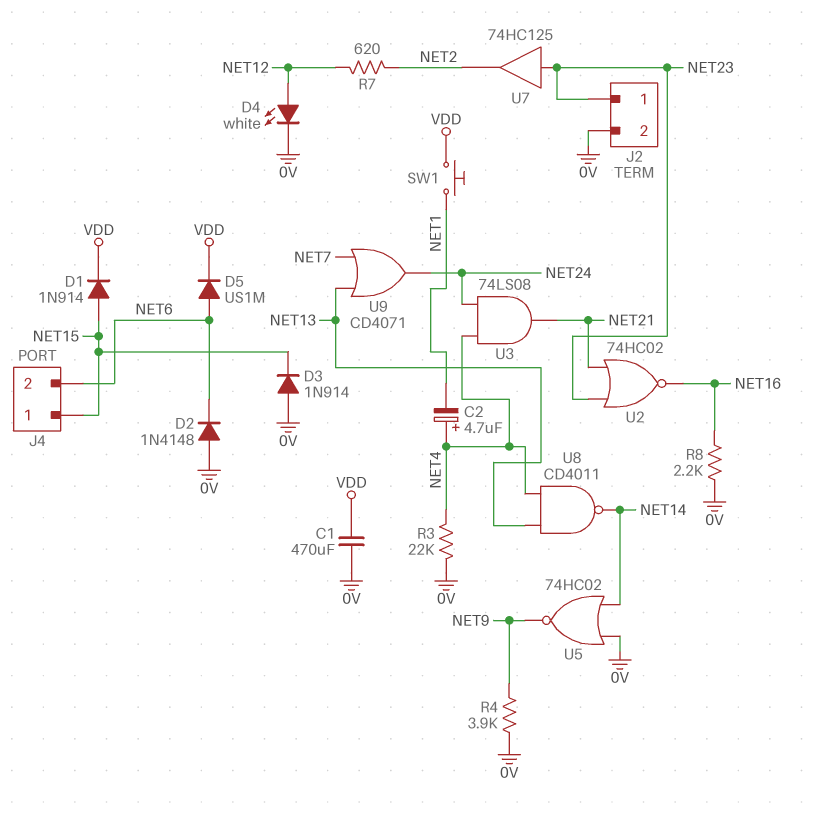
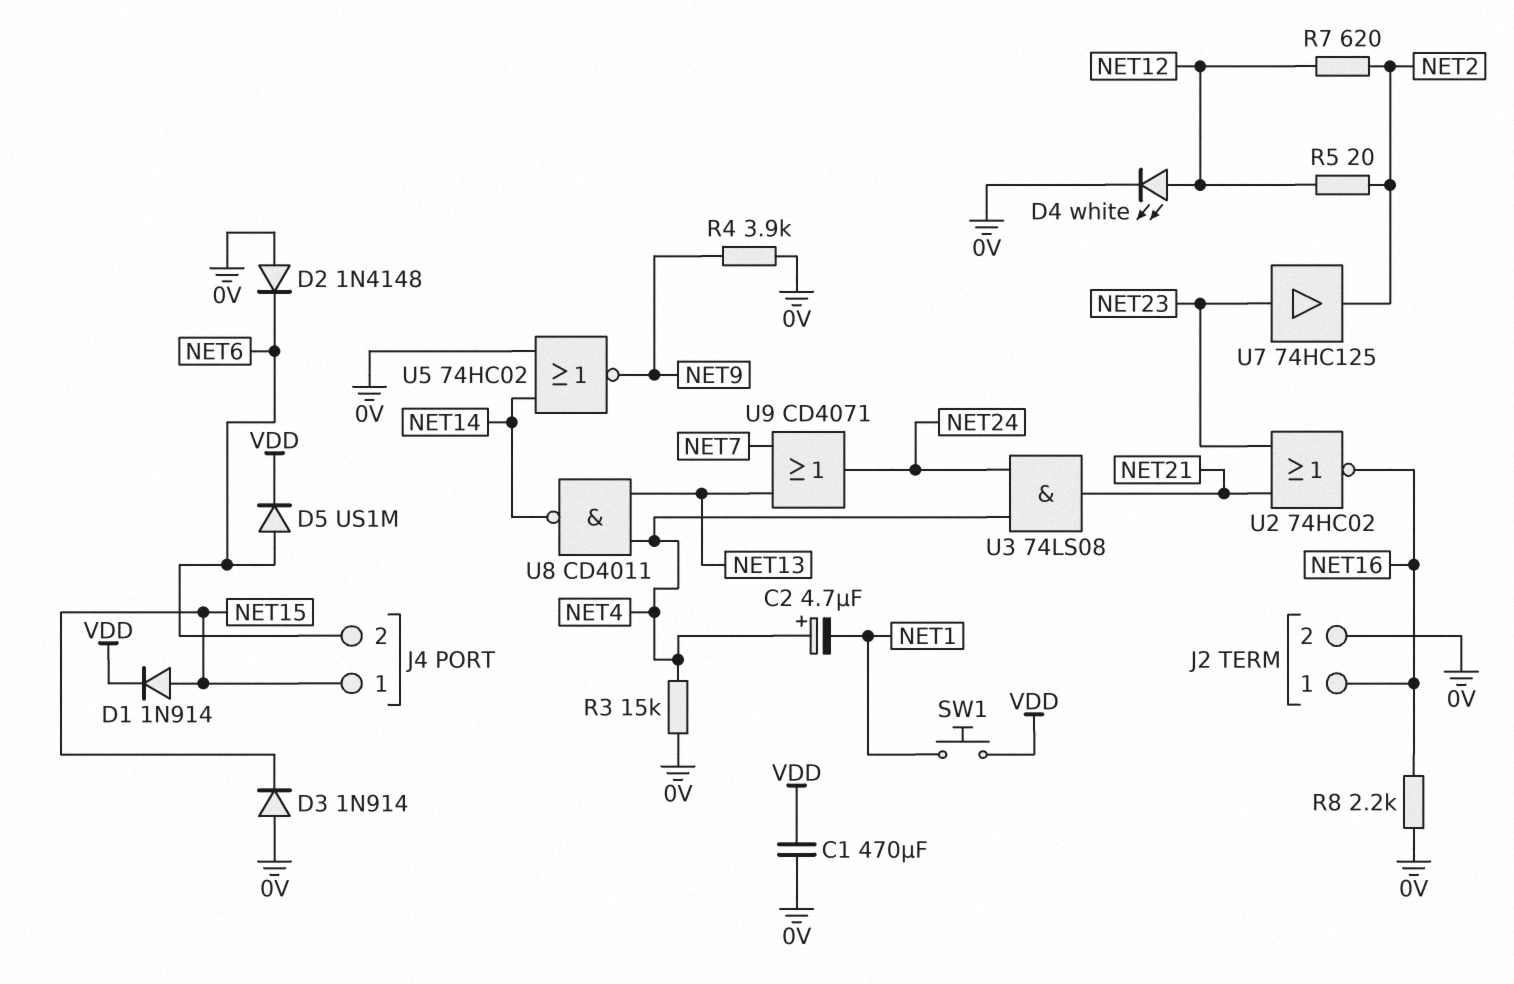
J2 pin 1: NET23 -> NET16
R3: 22k (0V, NET4) -> 15k (0V, NET4)
R5: none -> 20 (NET2, NET12)

